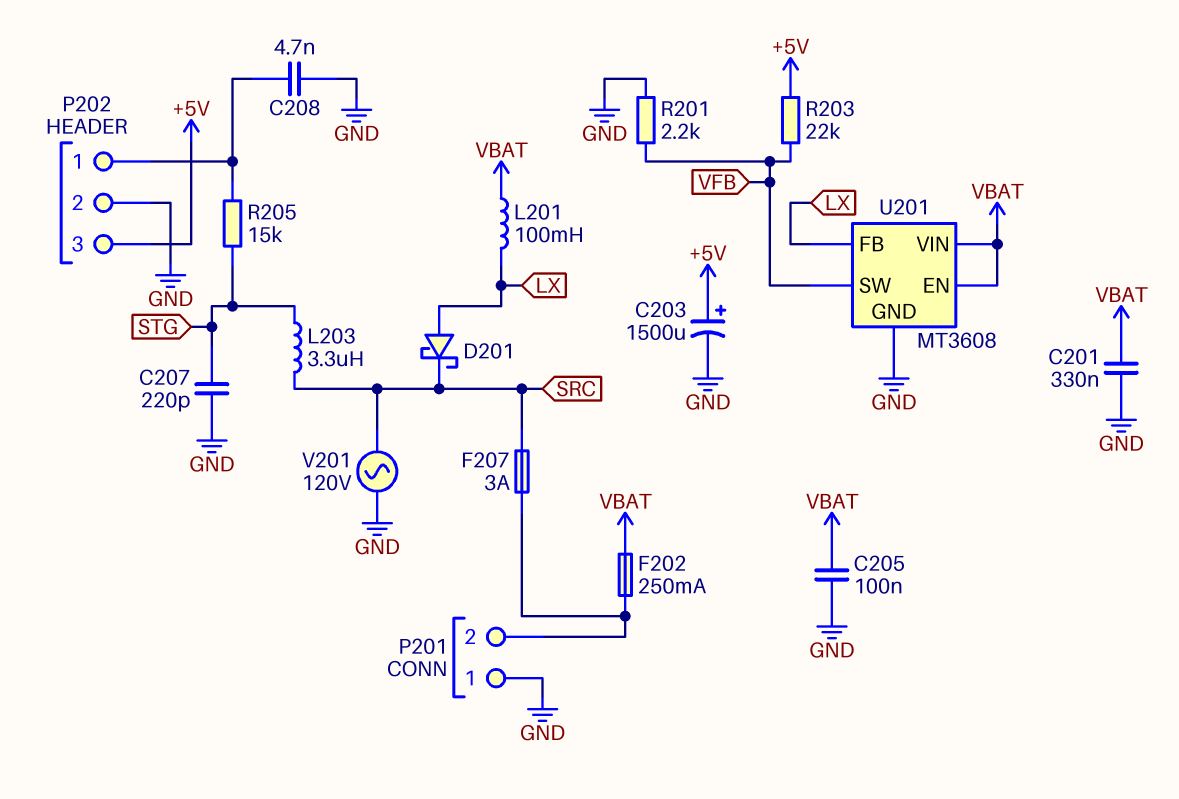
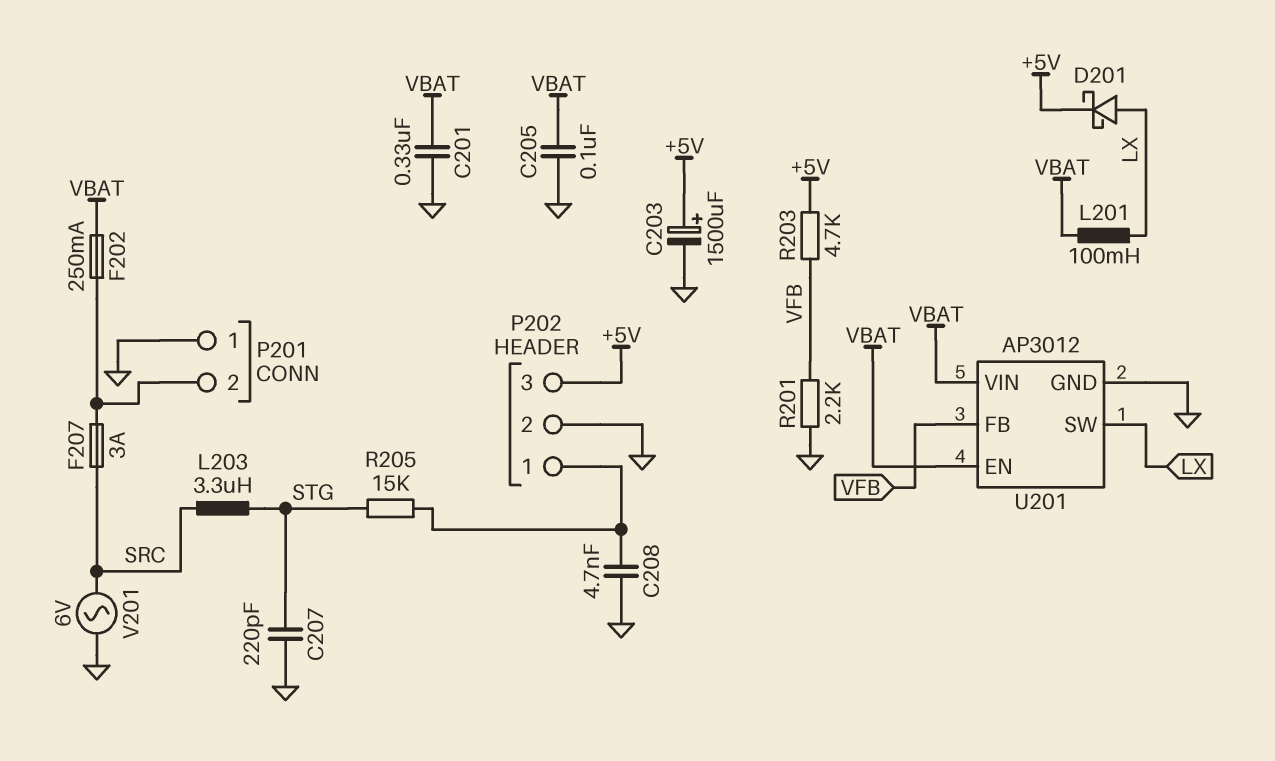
D201: schottky (A LX, K SRC) -> schottky (A LX, K +5V)
R203: 22k (+5V, VFB) -> 4.7k (+5V, VFB)
U201: MT3608 -> AP3012
U201 pin FB: LX -> VFB
U201 pin SW: VFB -> LX
V201: AC 120V (GND, SRC) -> AC 6V (GND, SRC)

